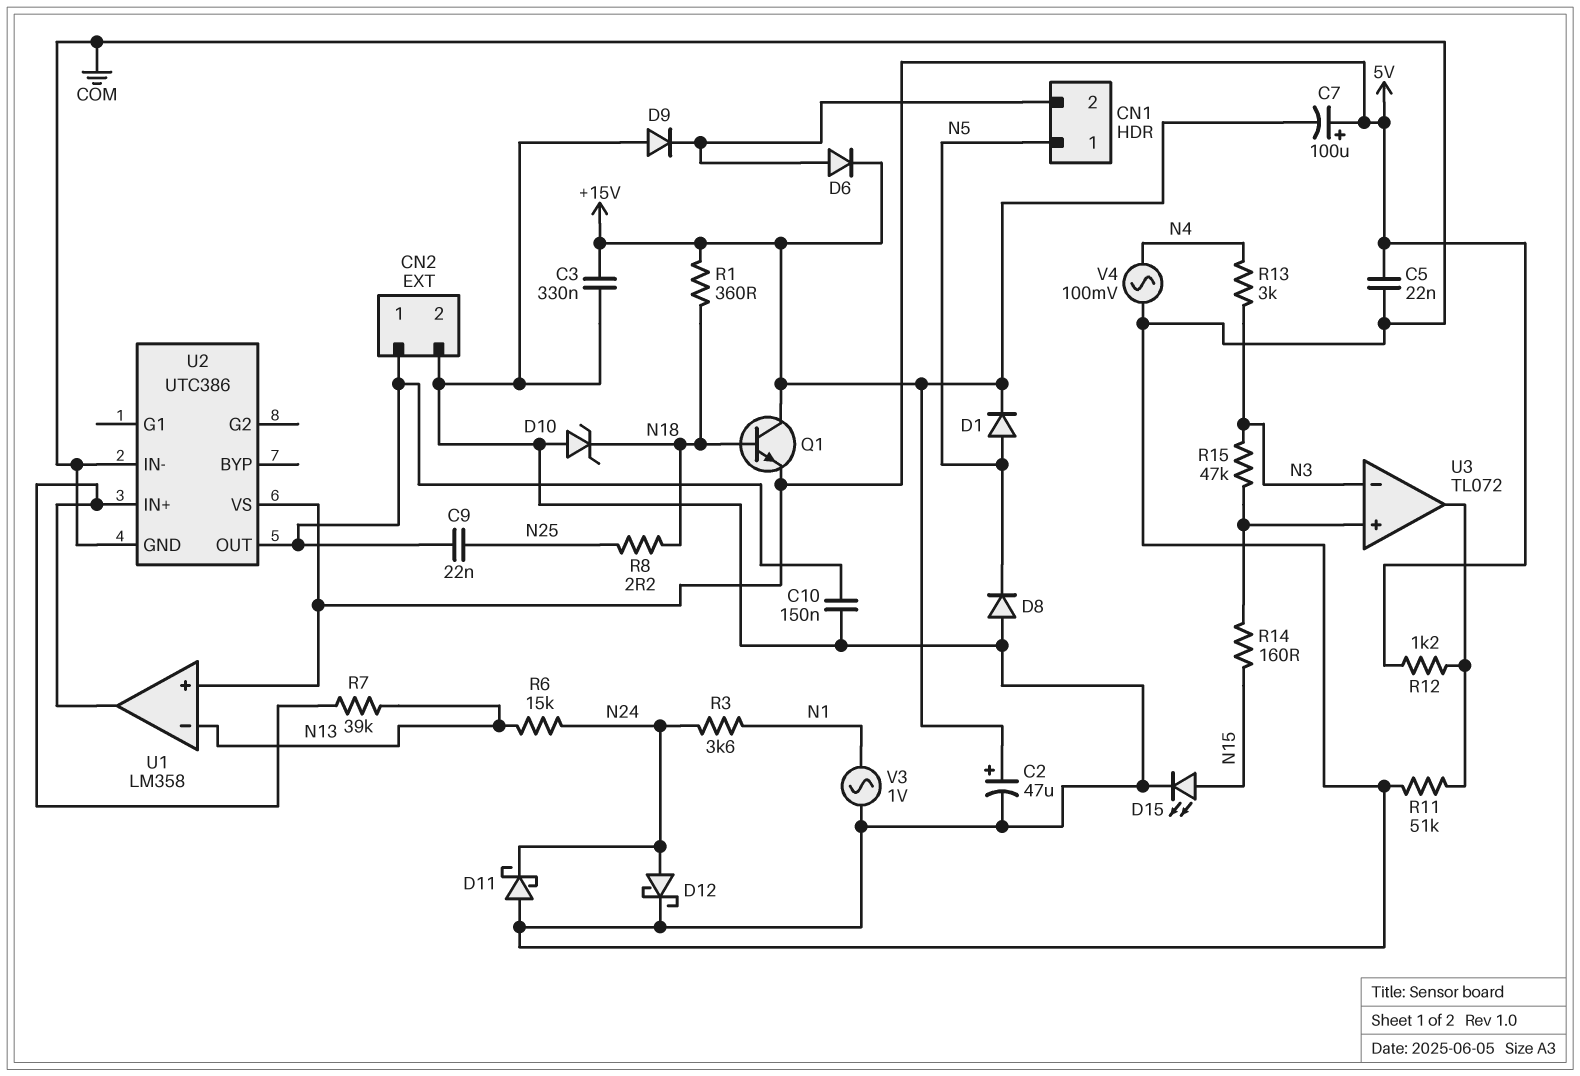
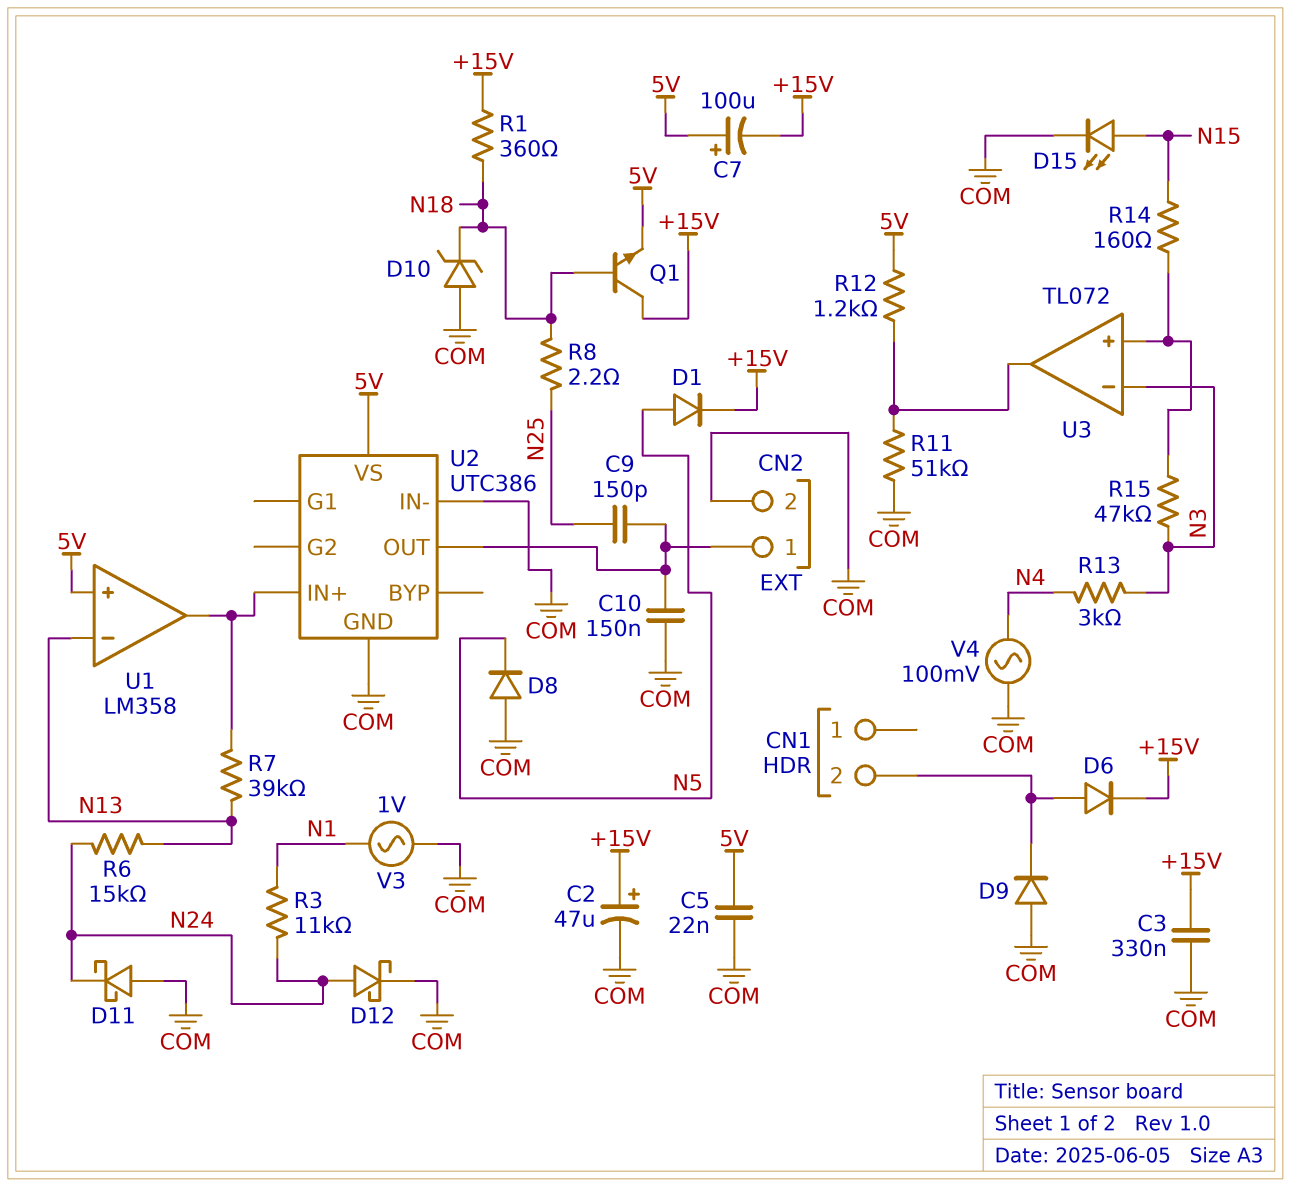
C9: 22nF (CN2/1, N25) -> 150pF (CN2/1, N25)
CN1 pin 1: N5 -> none
R3: 3.6k (N1, N24) -> 11k (N1, N24)

